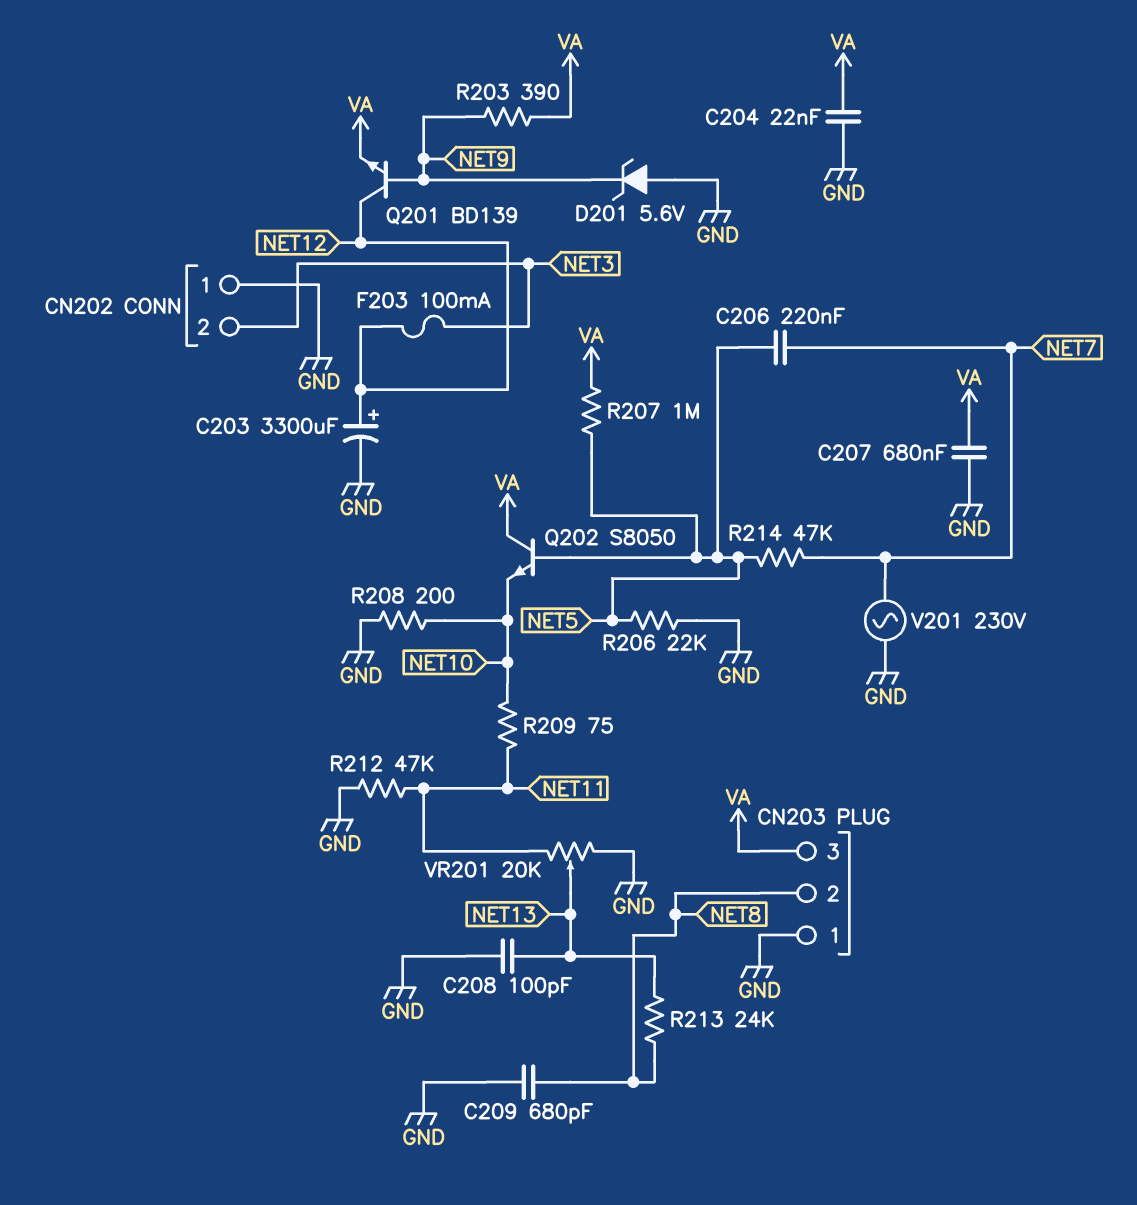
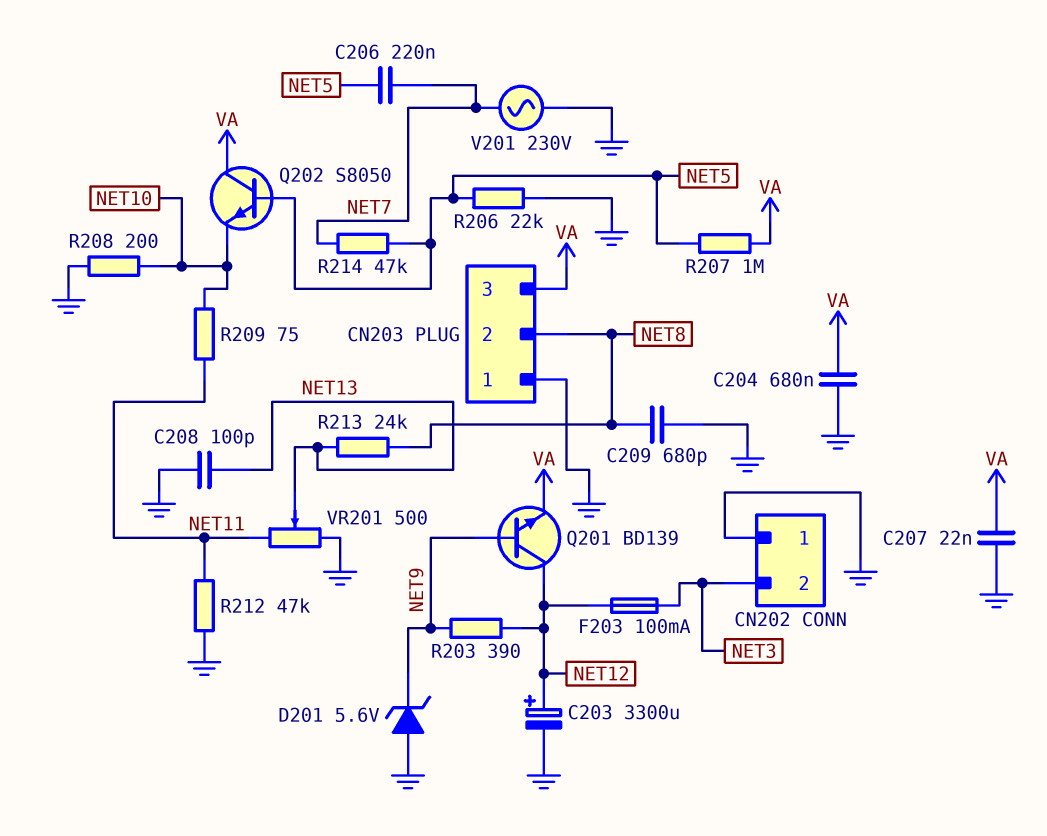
C204: 22nF (GND, VA) -> 680nF (GND, VA)
C207: 680nF (GND, VA) -> 22nF (GND, VA)
R203: 390 (NET9, VA) -> 390 (NET9, NET12)
VR201: 20k (GND, NET11, wiper NET13) -> 500 (GND, NET11, wiper NET13)

